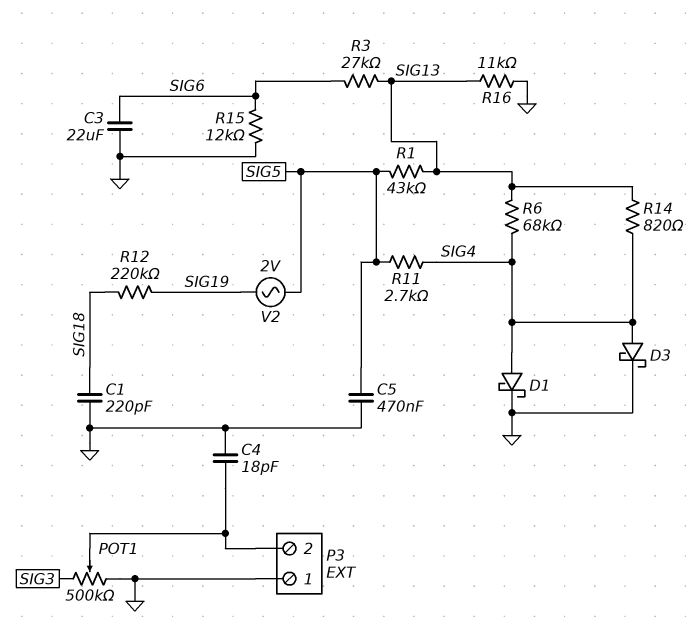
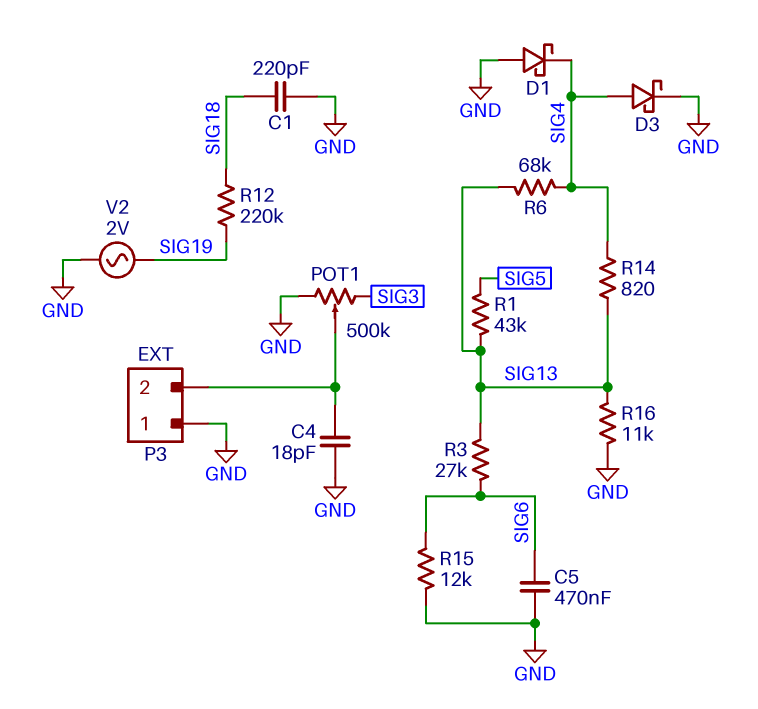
C3: 22uF (GND, SIG6) -> none
C5: 470nF (GND, SIG5) -> 470nF (GND, SIG6)
D1: schottky (A SIG4, K GND) -> schottky (A GND, K SIG4)
R11: 2.7k (SIG4, SIG5) -> none
V2: AC 2V (SIG5, SIG19) -> AC 2V (GND, SIG19)

